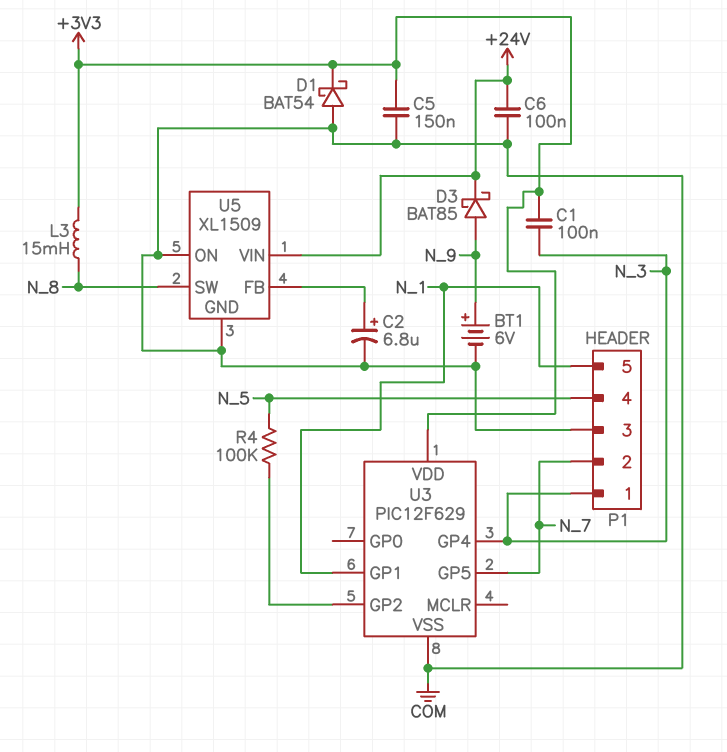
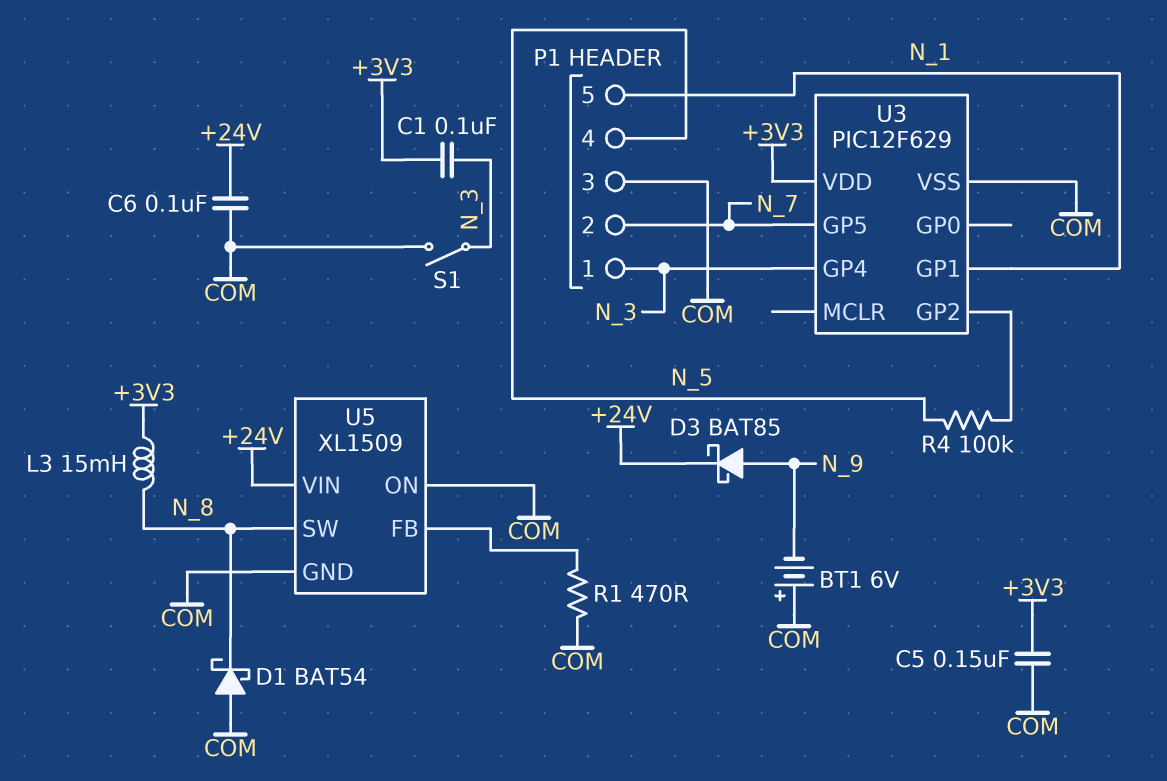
BT1: 6V (plus N_9, minus COM) -> 6V (plus COM, minus N_9)
C2: 6.8uF (plus U5/FB, minus COM) -> none
D1: schottky BAT54 (A COM, K +3V3) -> schottky BAT54 (A COM, K N_8)
R1: none -> 470 (COM, U5/FB)
S1: none -> switch (COM, N_3)

